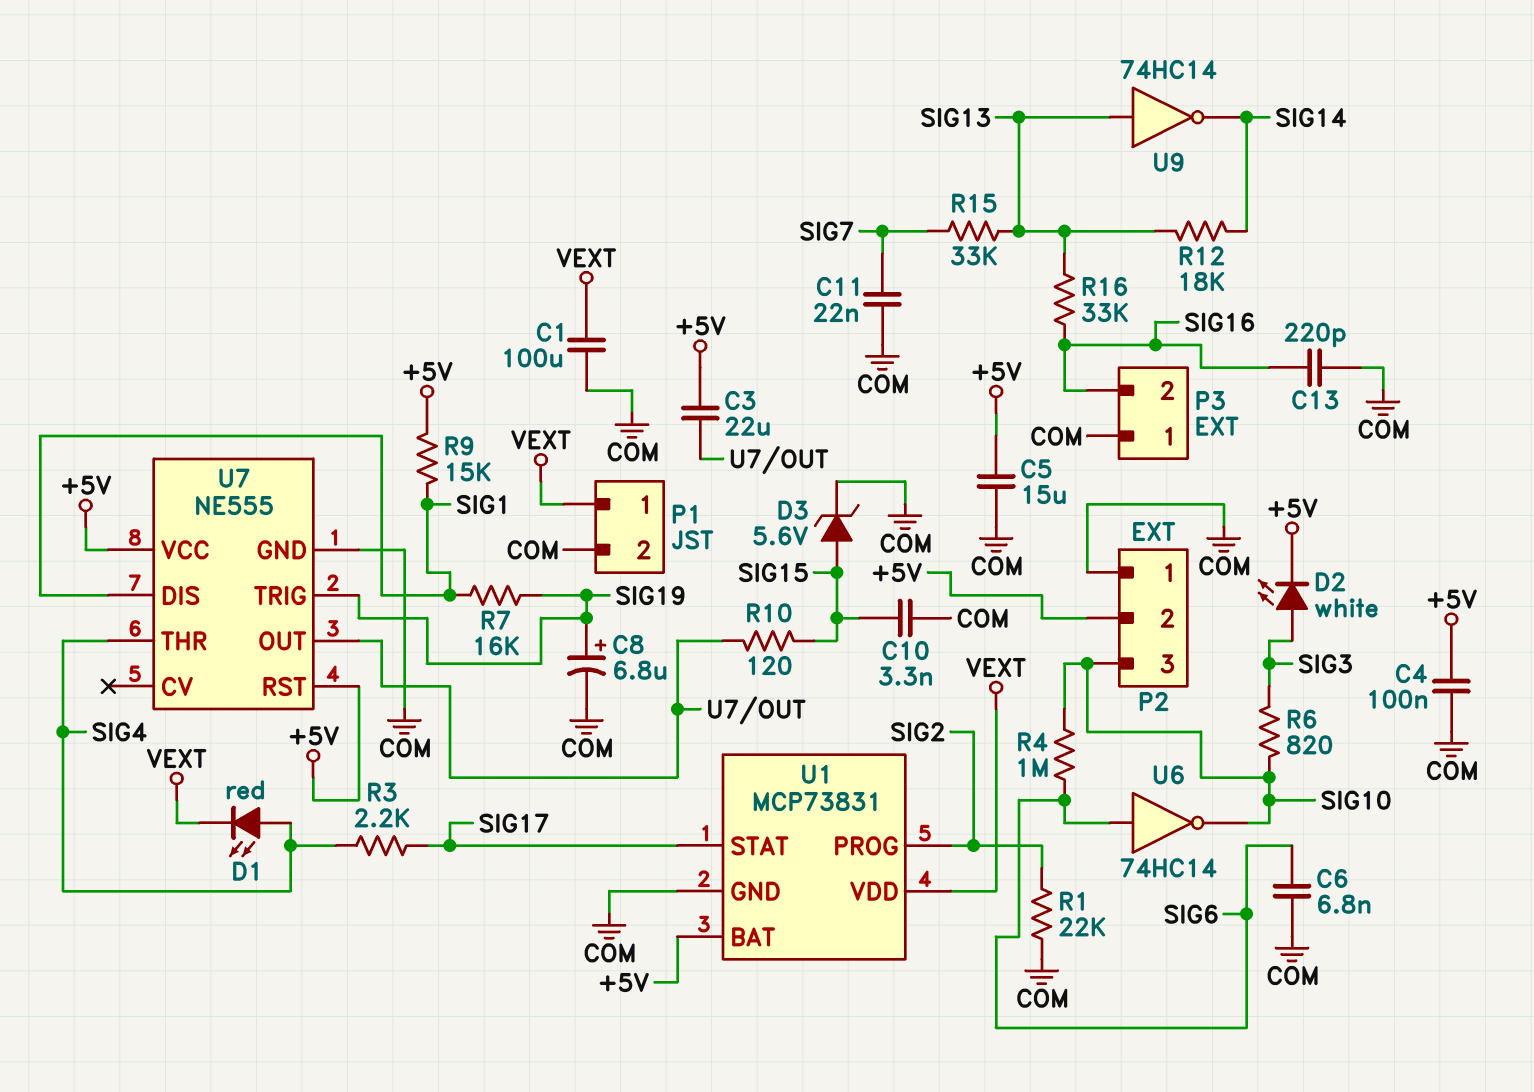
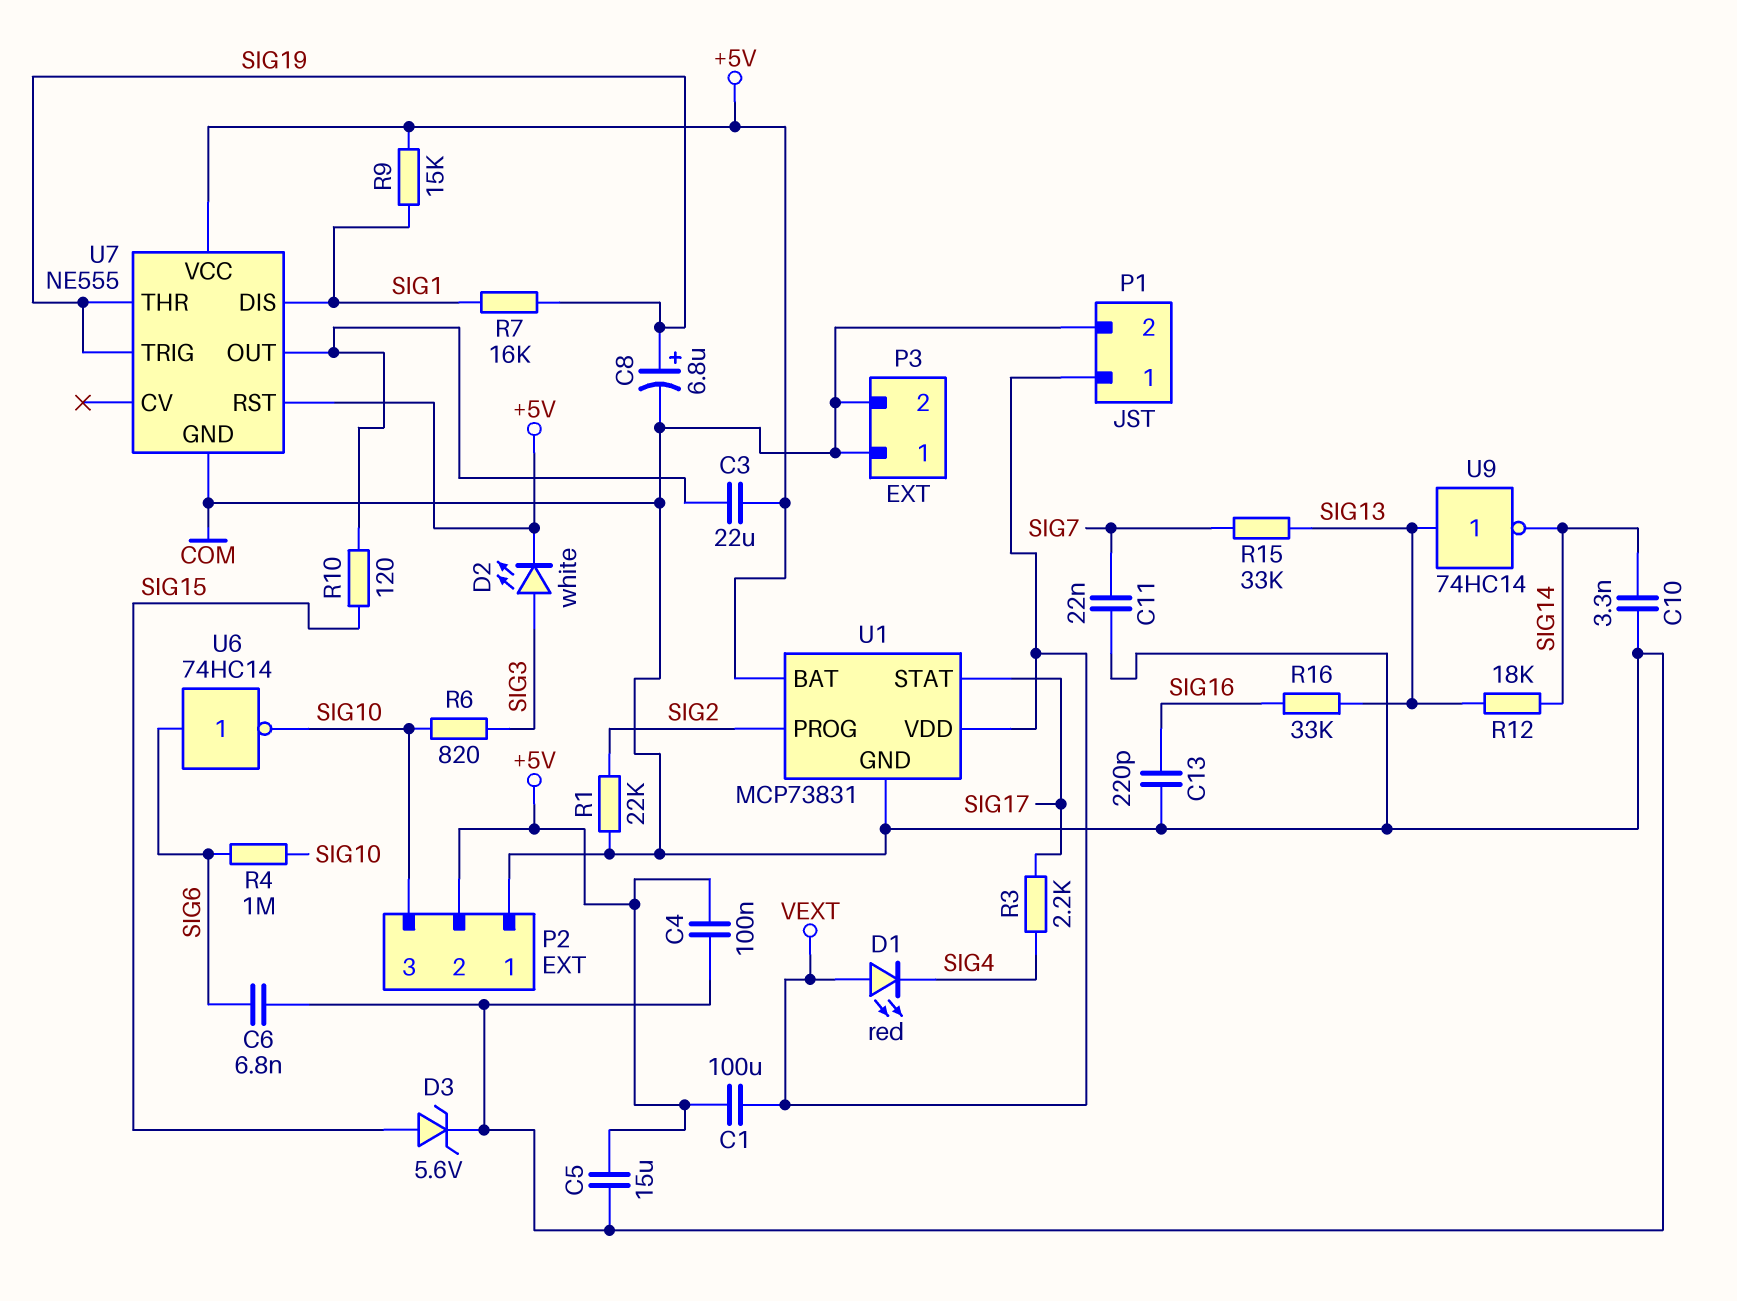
C1: 100uF (COM, VEXT) -> 100uF (+5V, VEXT)
C10: 3.3nF (COM, SIG15) -> 3.3nF (COM, SIG14)
D1: LED red (A SIG4, K VEXT) -> LED red (A VEXT, K SIG4)
P3 pin 2: SIG16 -> COM
U7 pin THR: SIG4 -> SIG19

